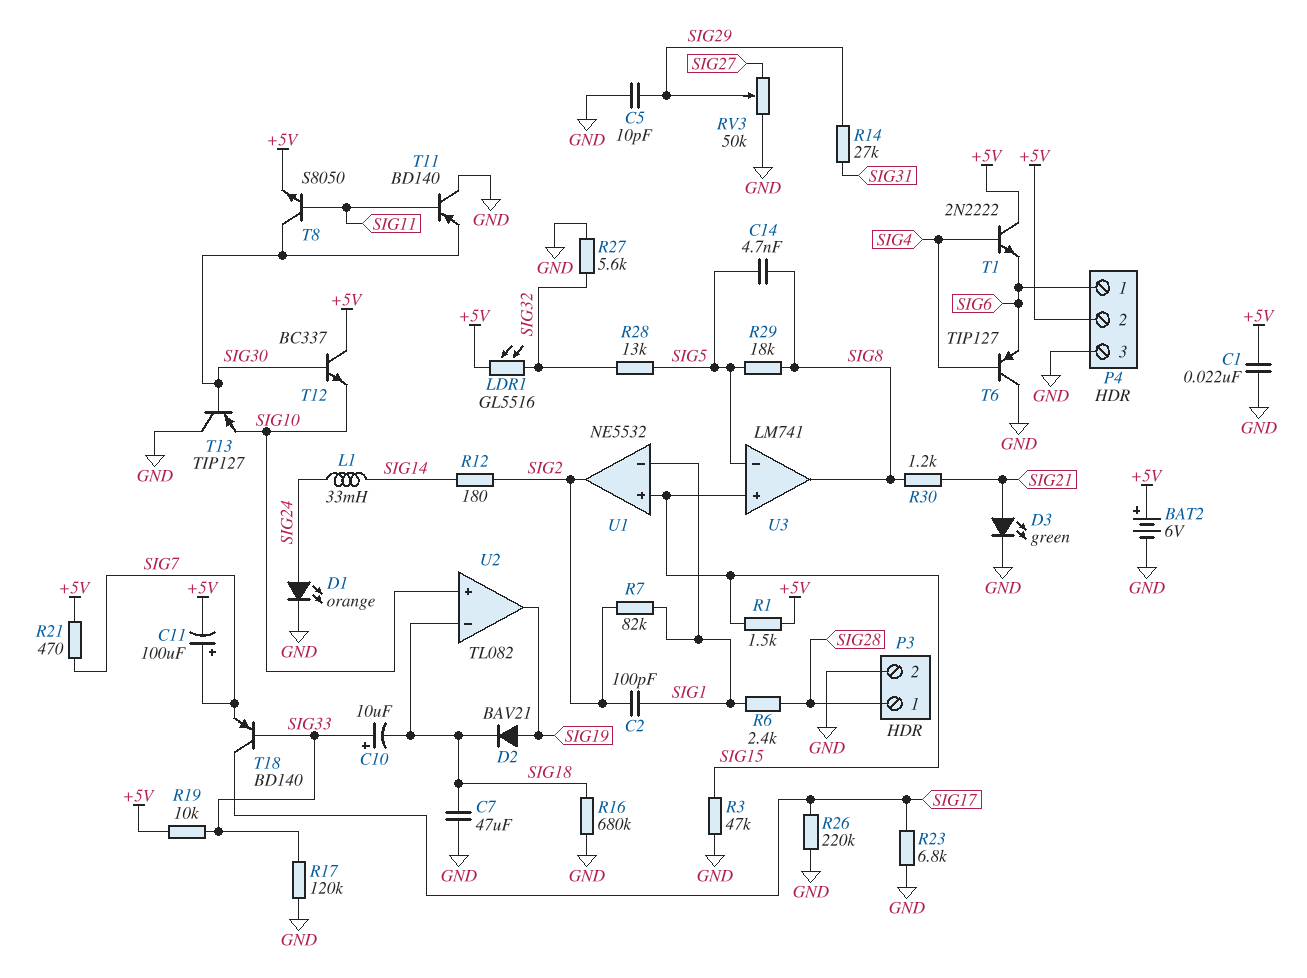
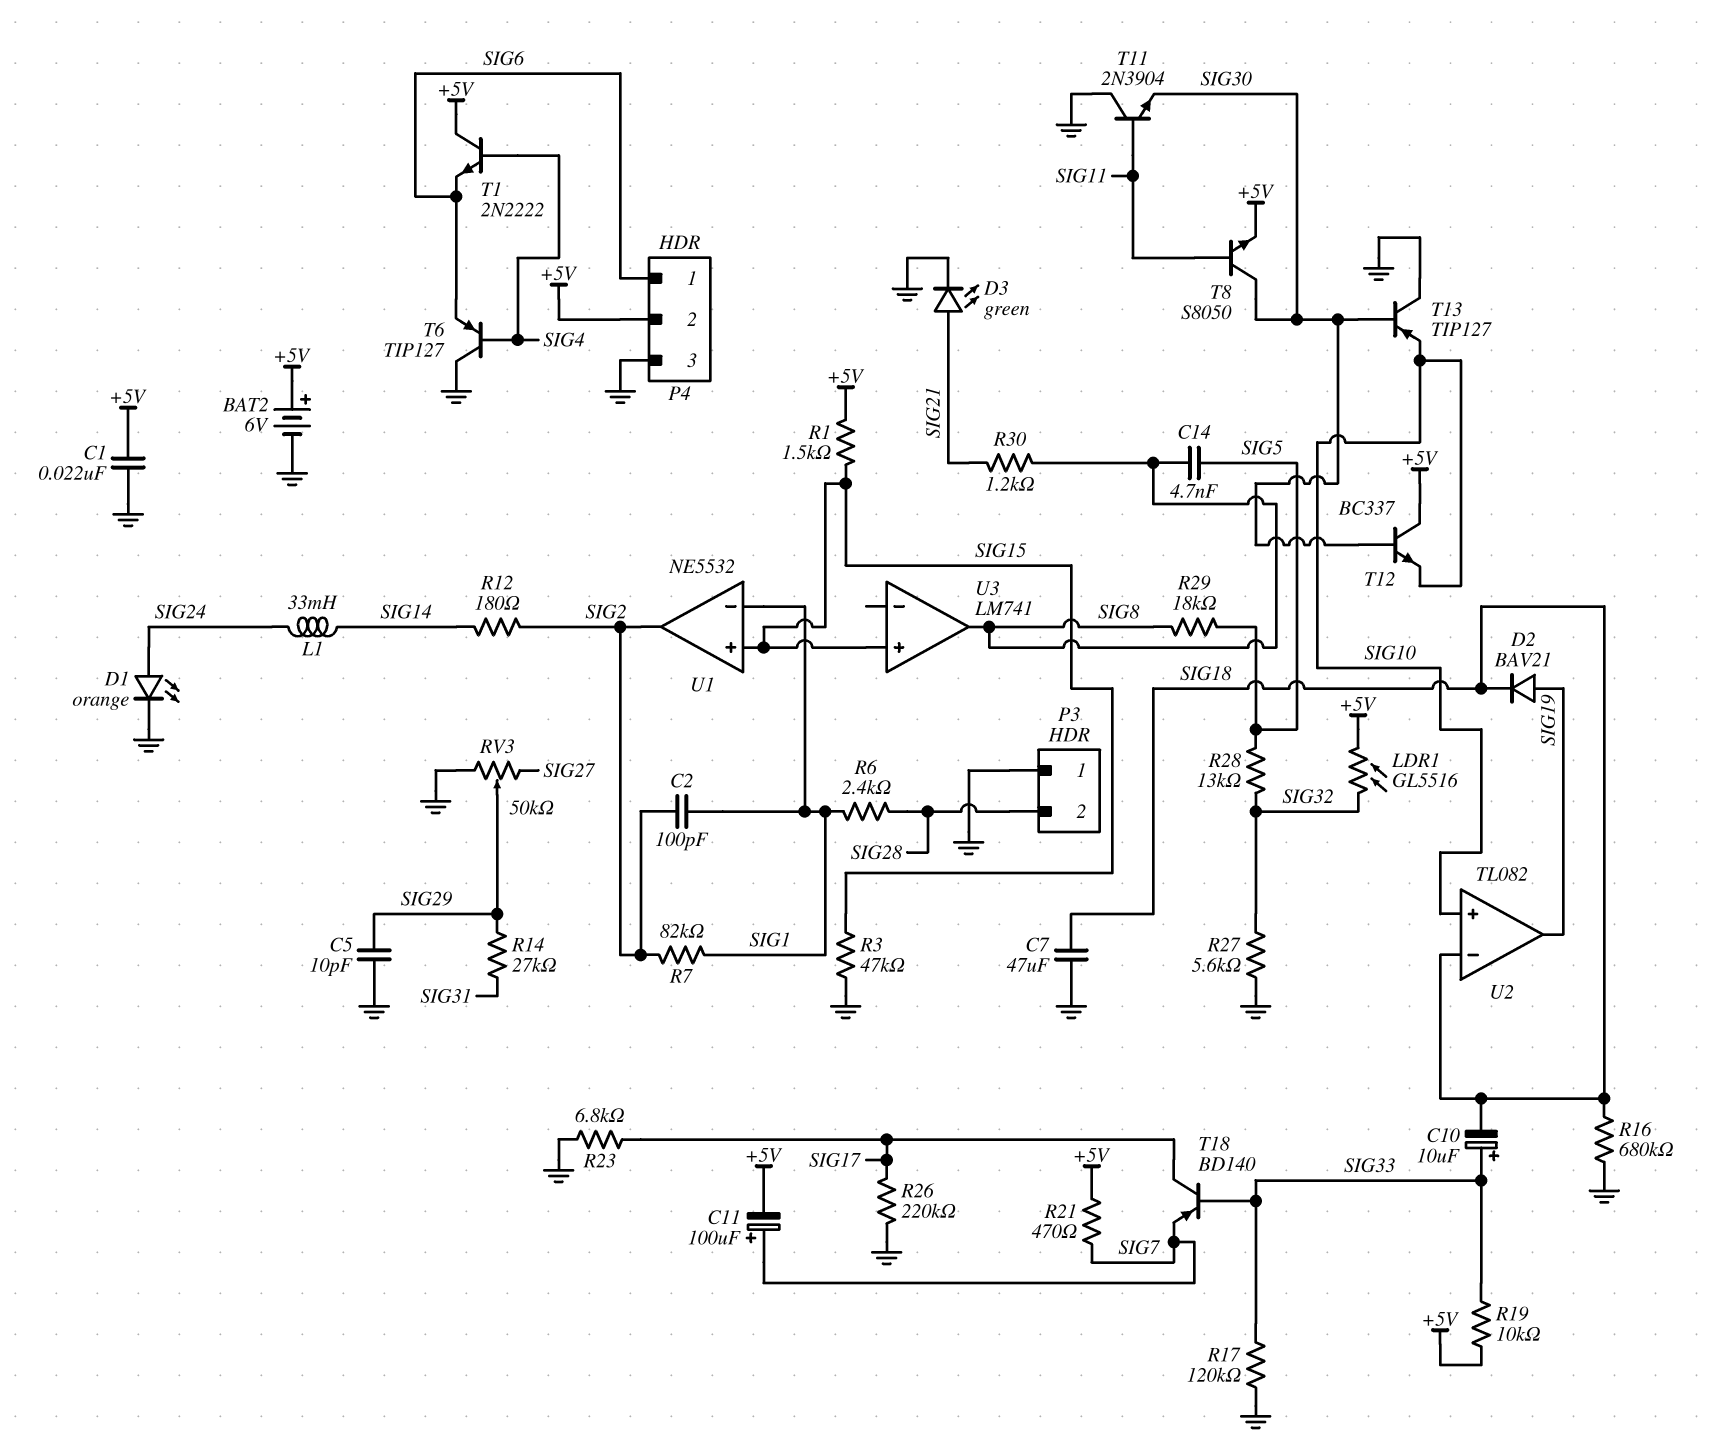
P3 pin 1: SIG28 -> GND
P3 pin 2: GND -> SIG28
T11: PNP BD140 (B SIG11, C GND, E SIG30) -> NPN 2N3904 (B SIG11, C GND, E SIG30)
U3 pin in-: SIG5 -> none

